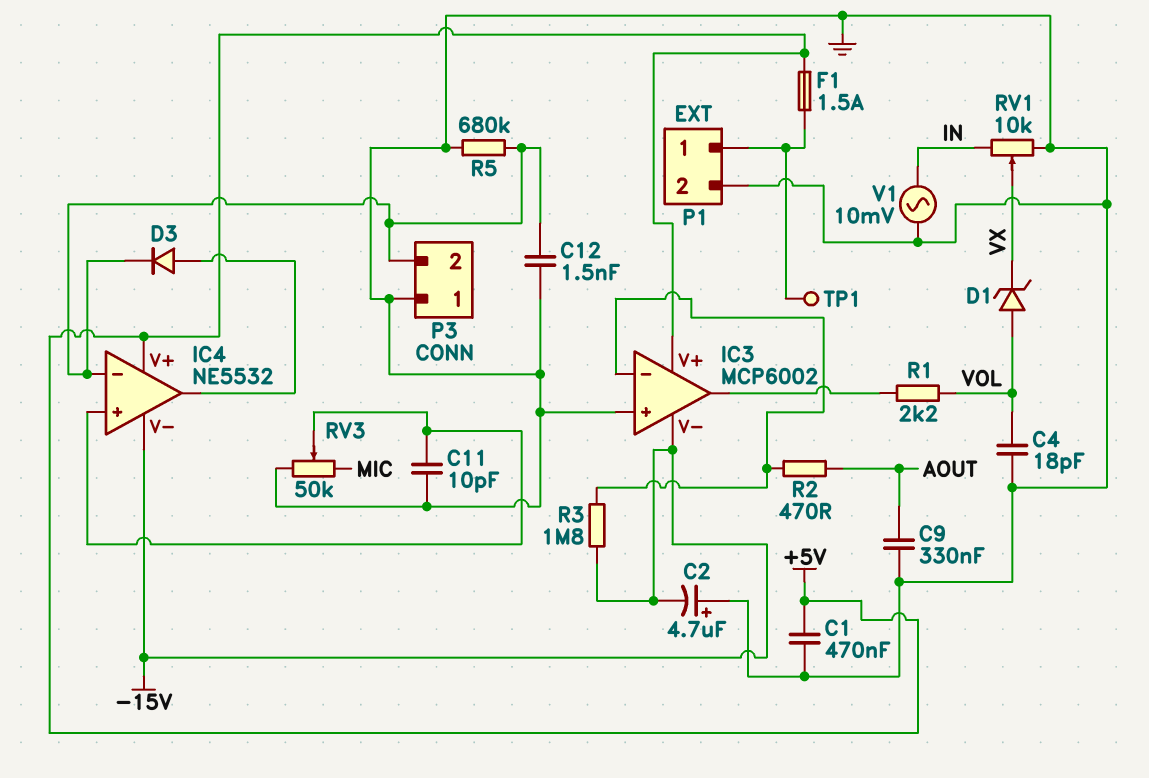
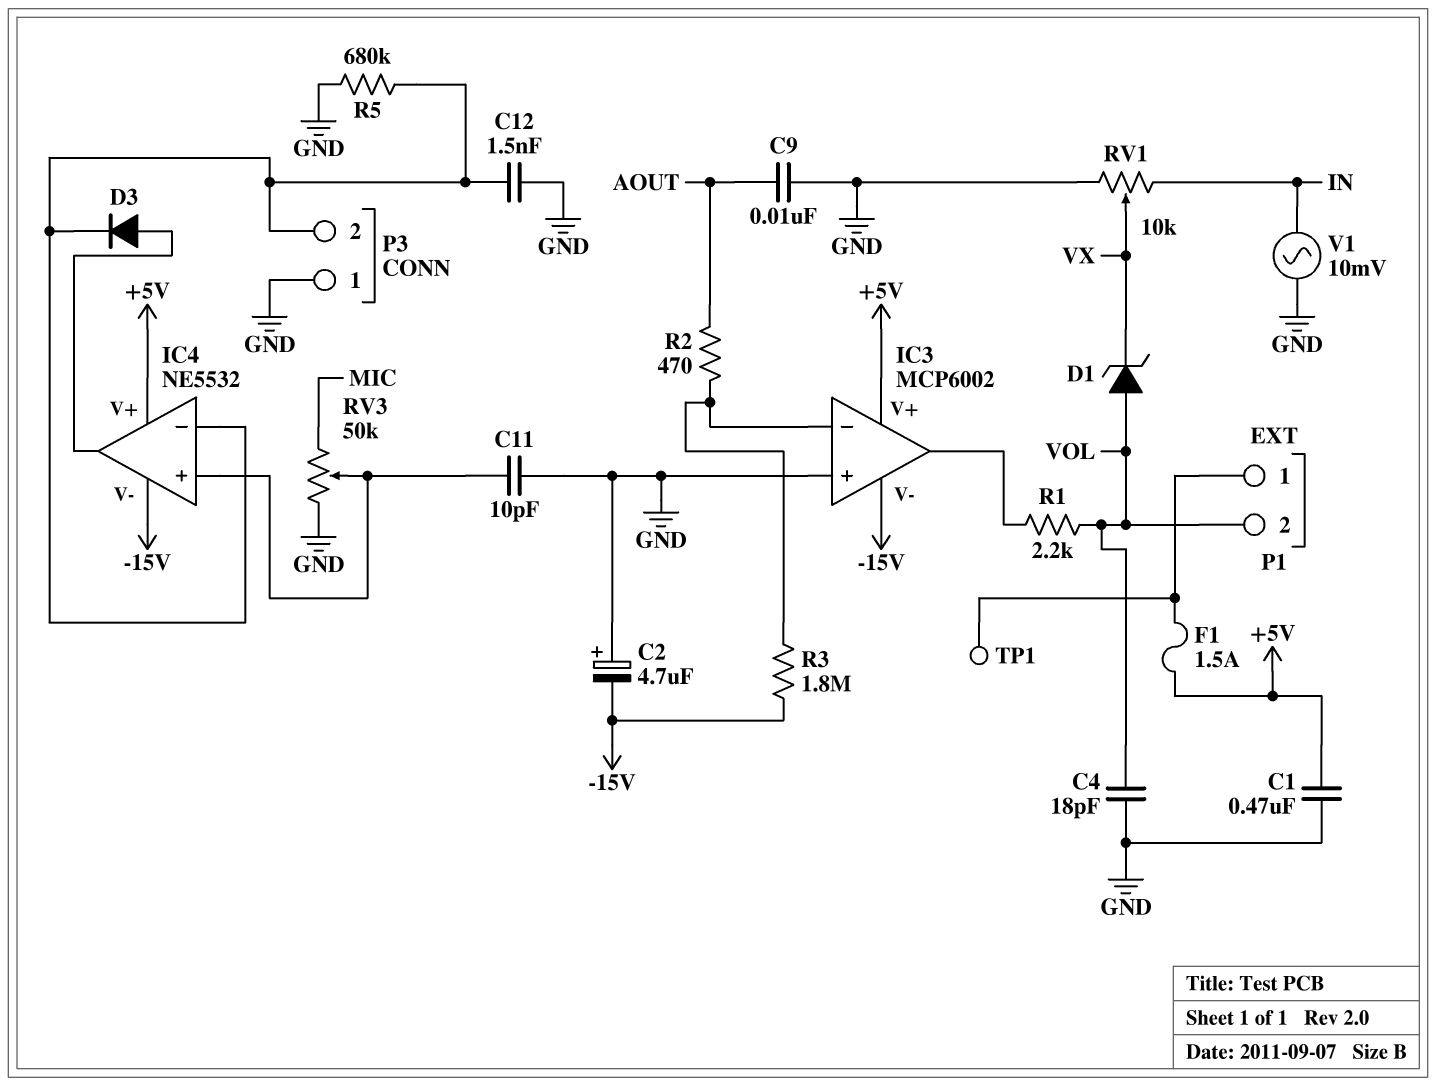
C9: 330nF (AOUT, GND) -> 10nF (AOUT, GND)
P1 pin 2: GND -> VOL

